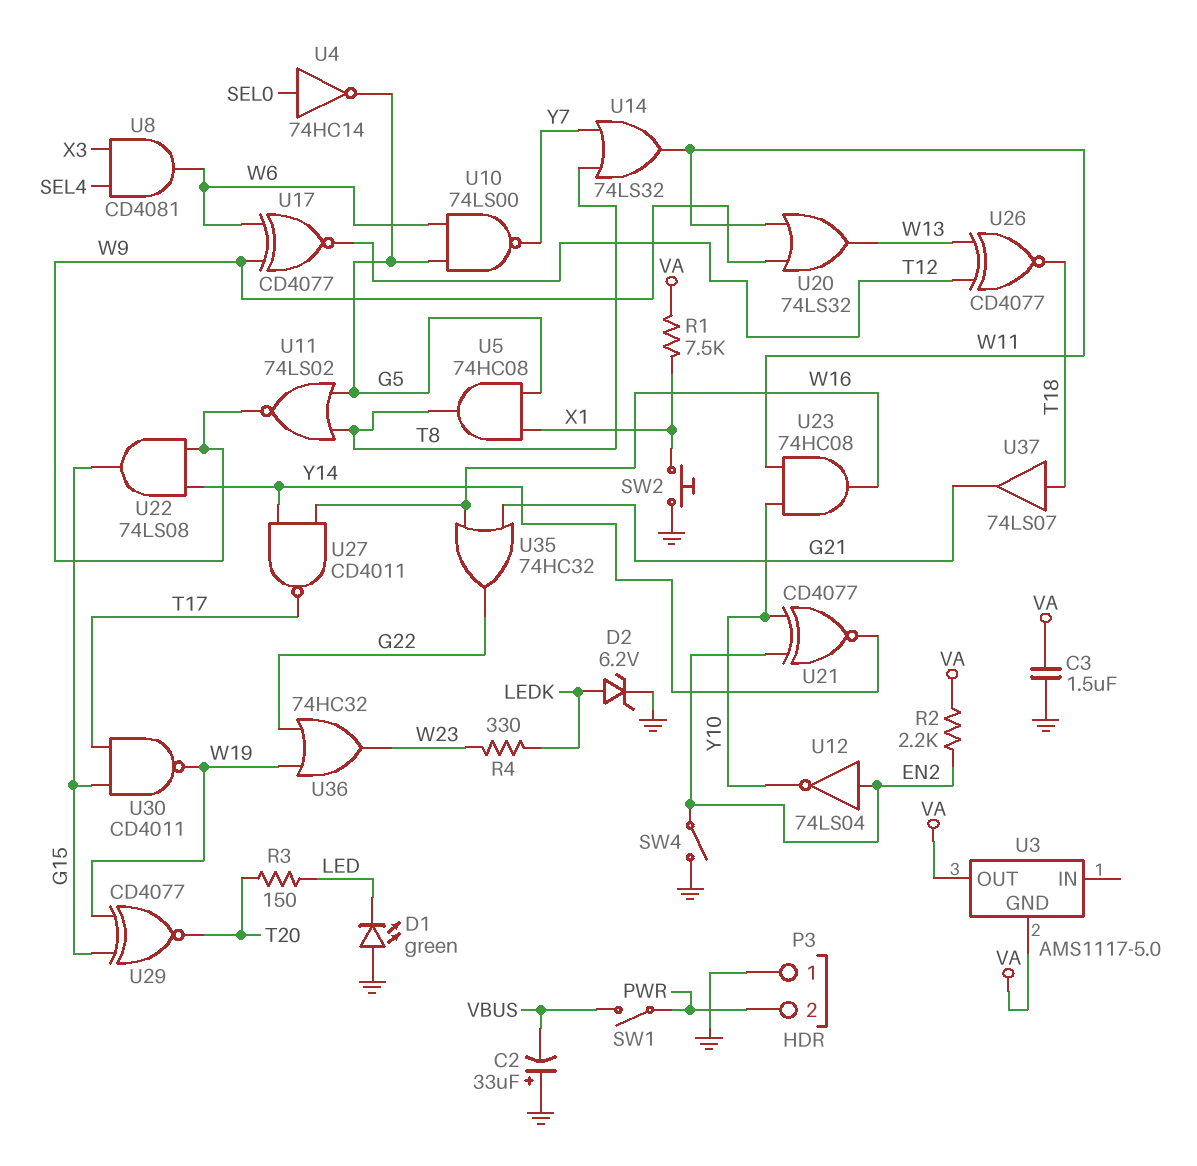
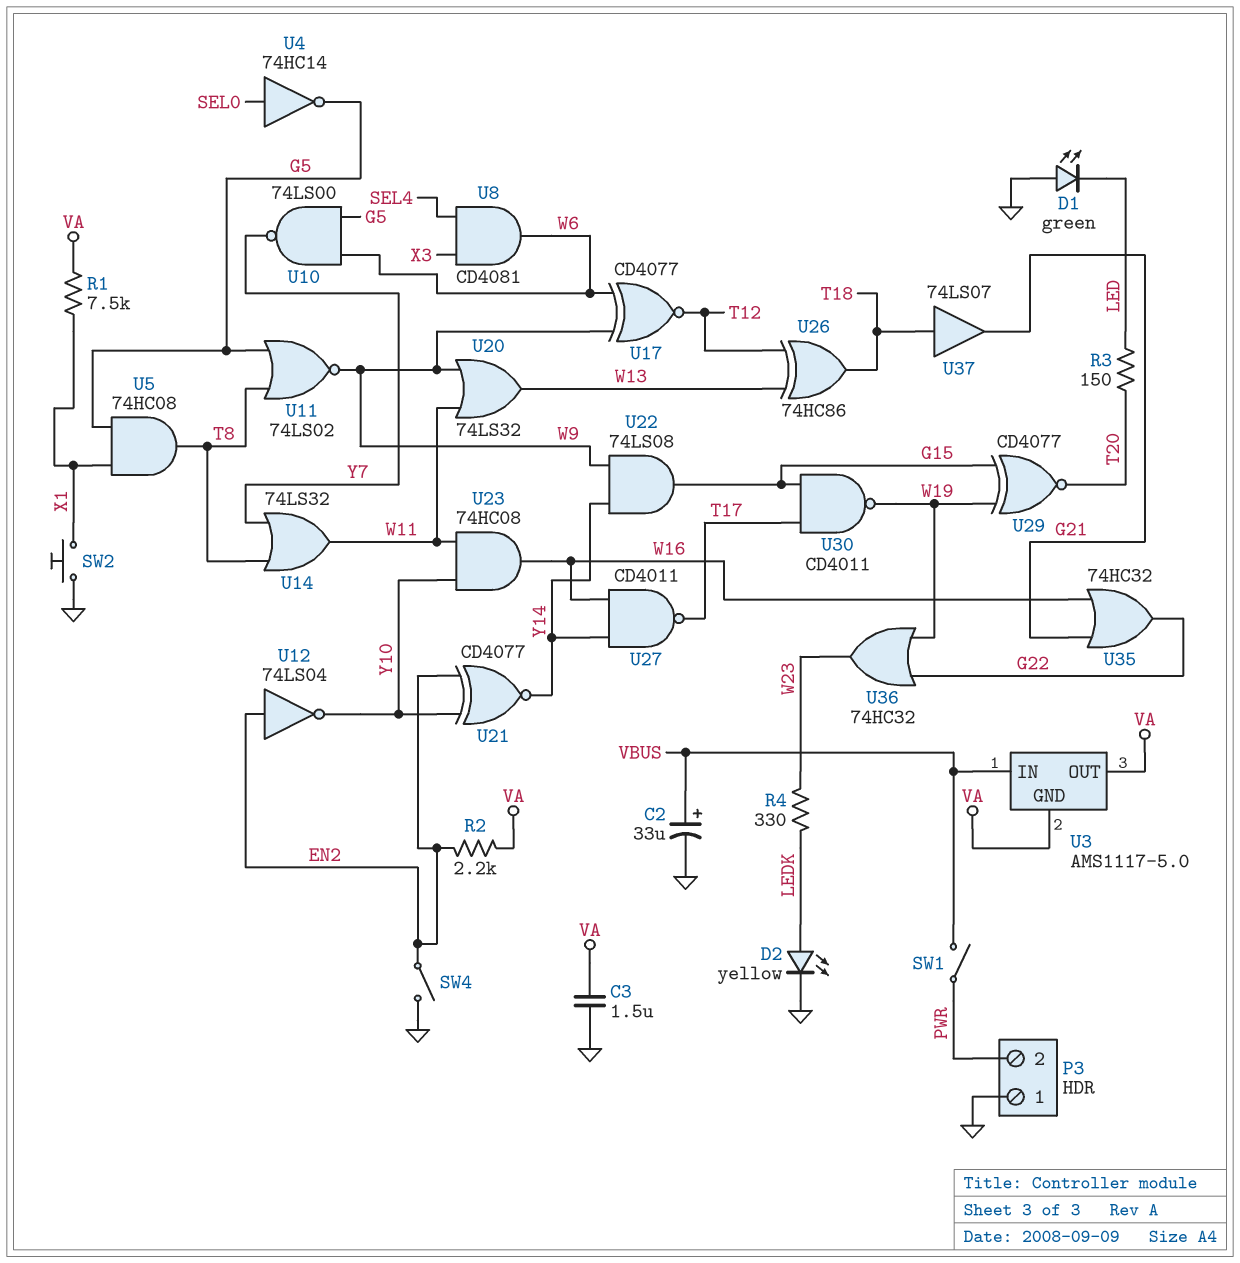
C2: 33uF (plus GND, minus VBUS) -> 33uF (plus VBUS, minus GND)
D2: zener 6.2V (A LEDK, K GND) -> LED yellow (A LEDK, K GND)
U3 pin IN: none -> VBUS
U26: XNOR CD4077 (in T12, in W13, out T18) -> XOR 74HC86 (in T12, in W13, out T18)

